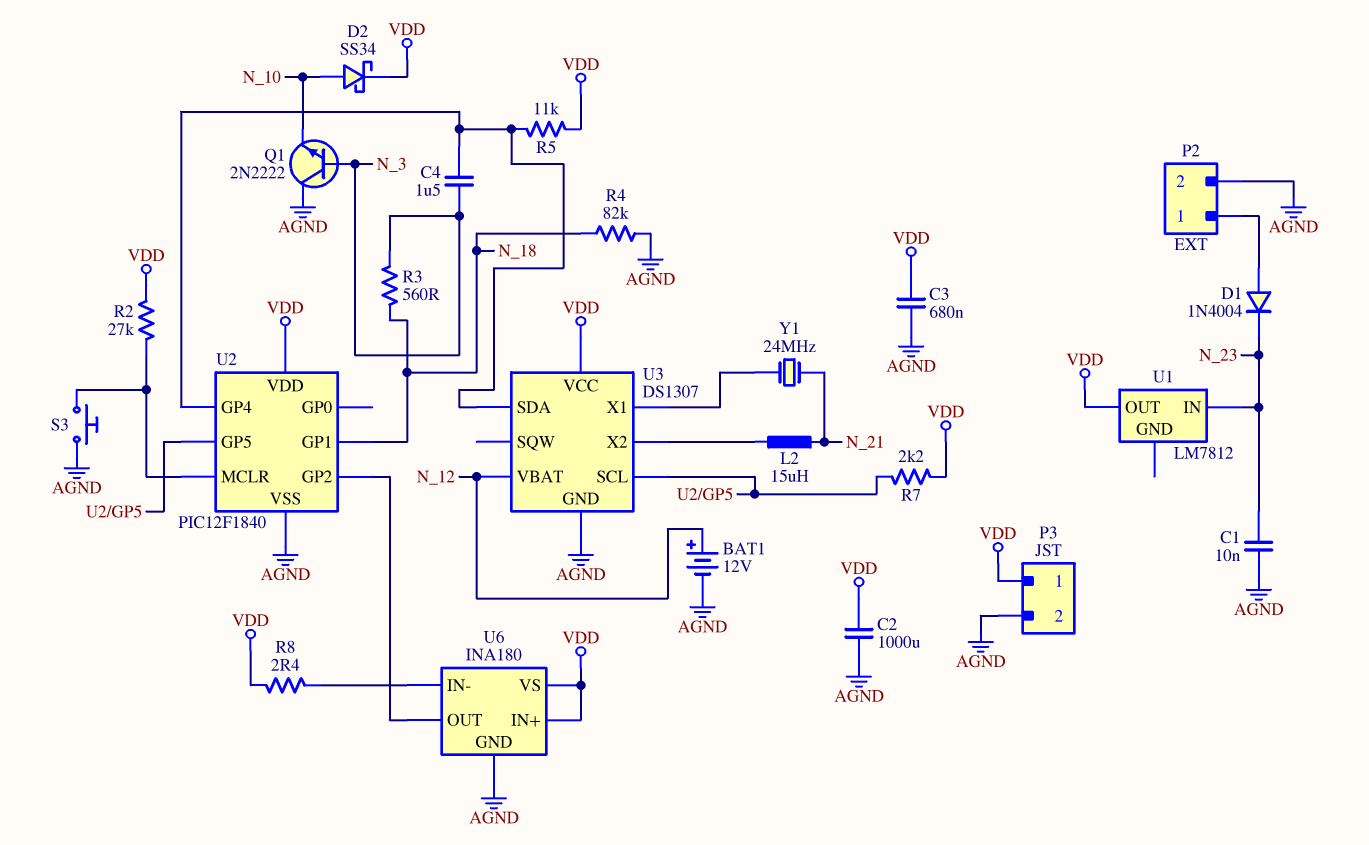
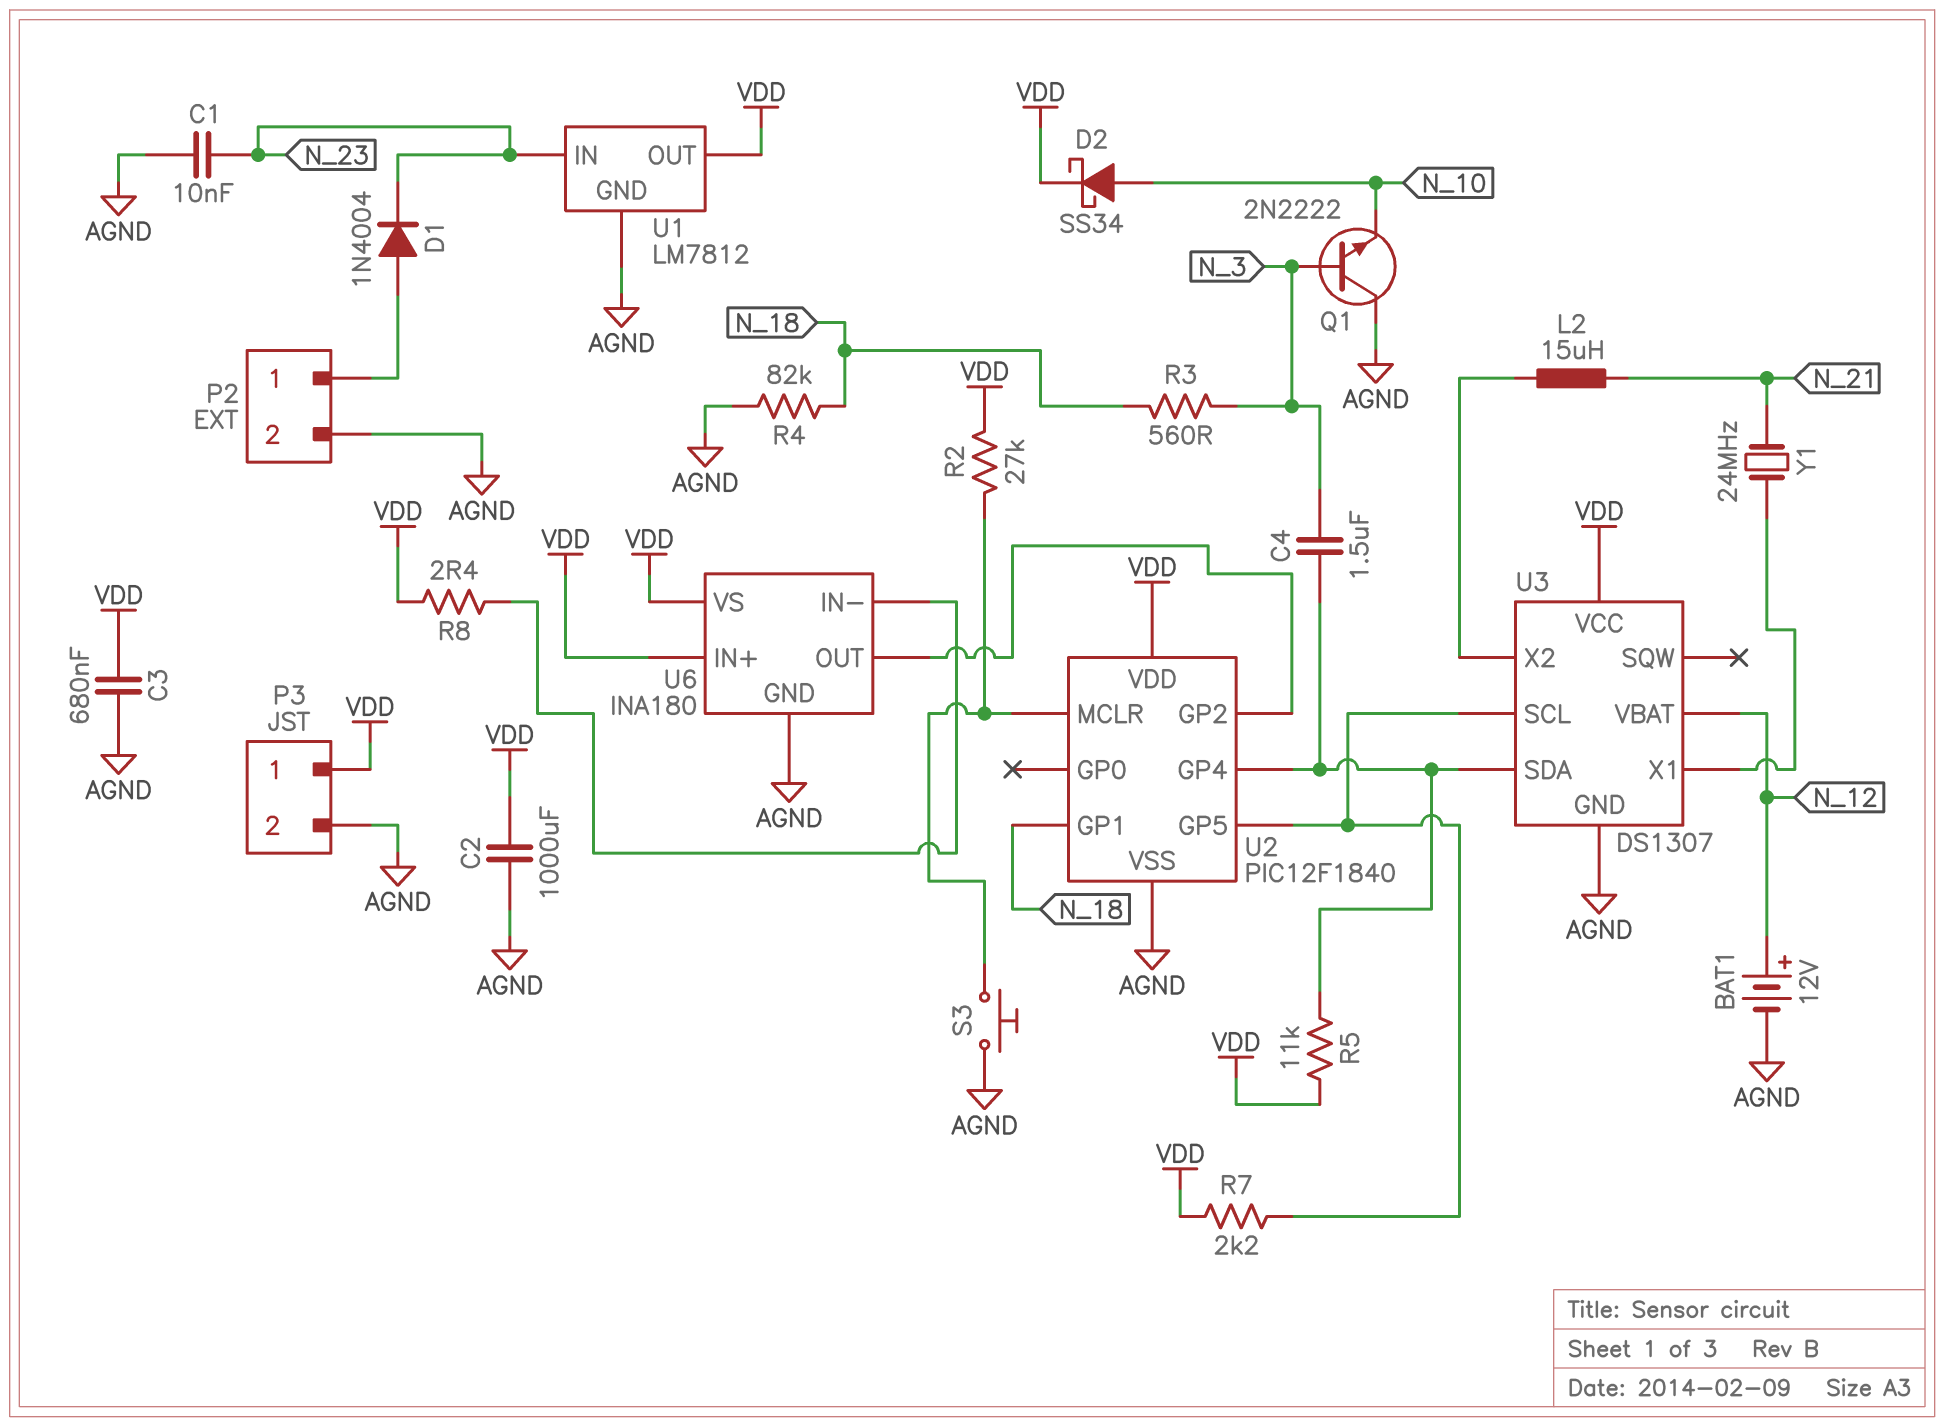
U1 pin GND: none -> AGND

